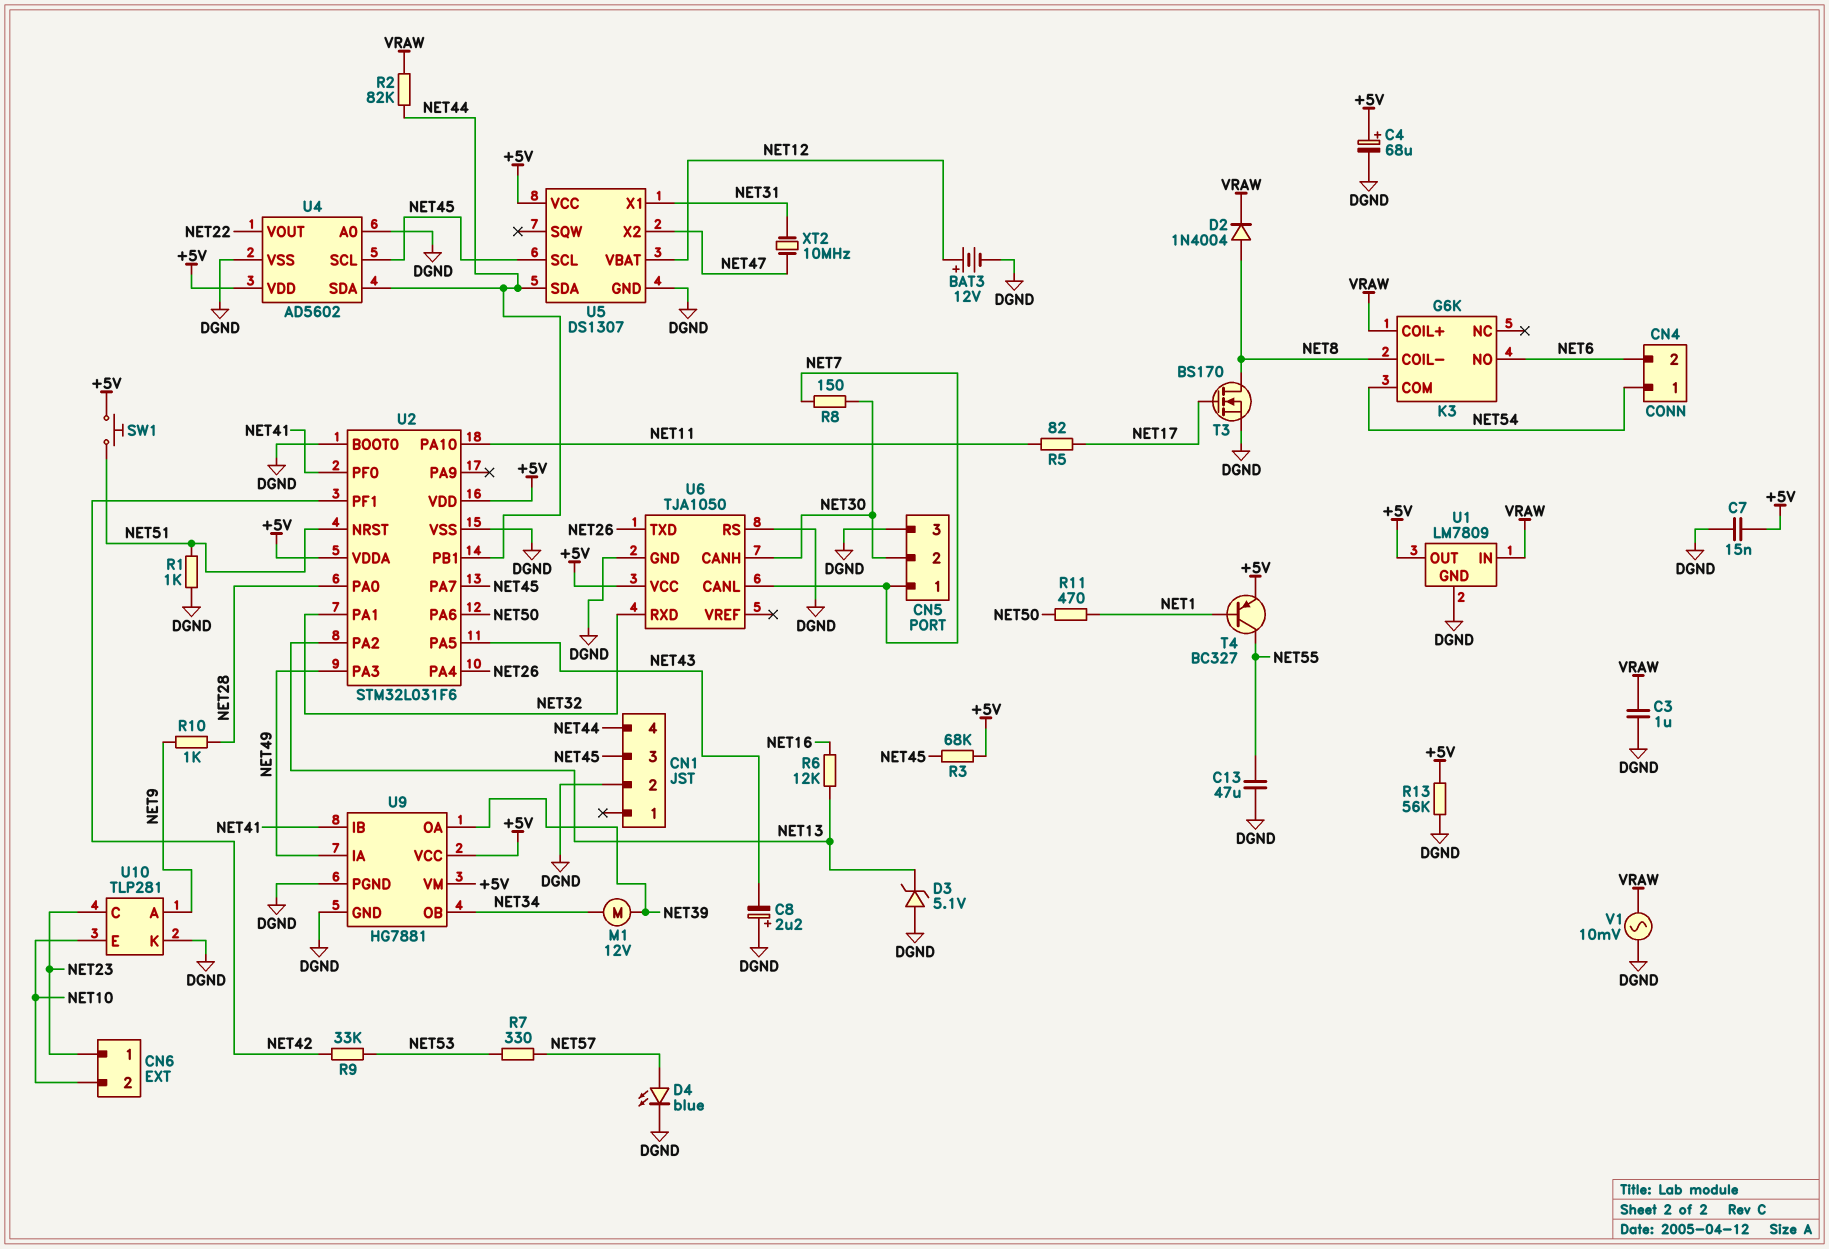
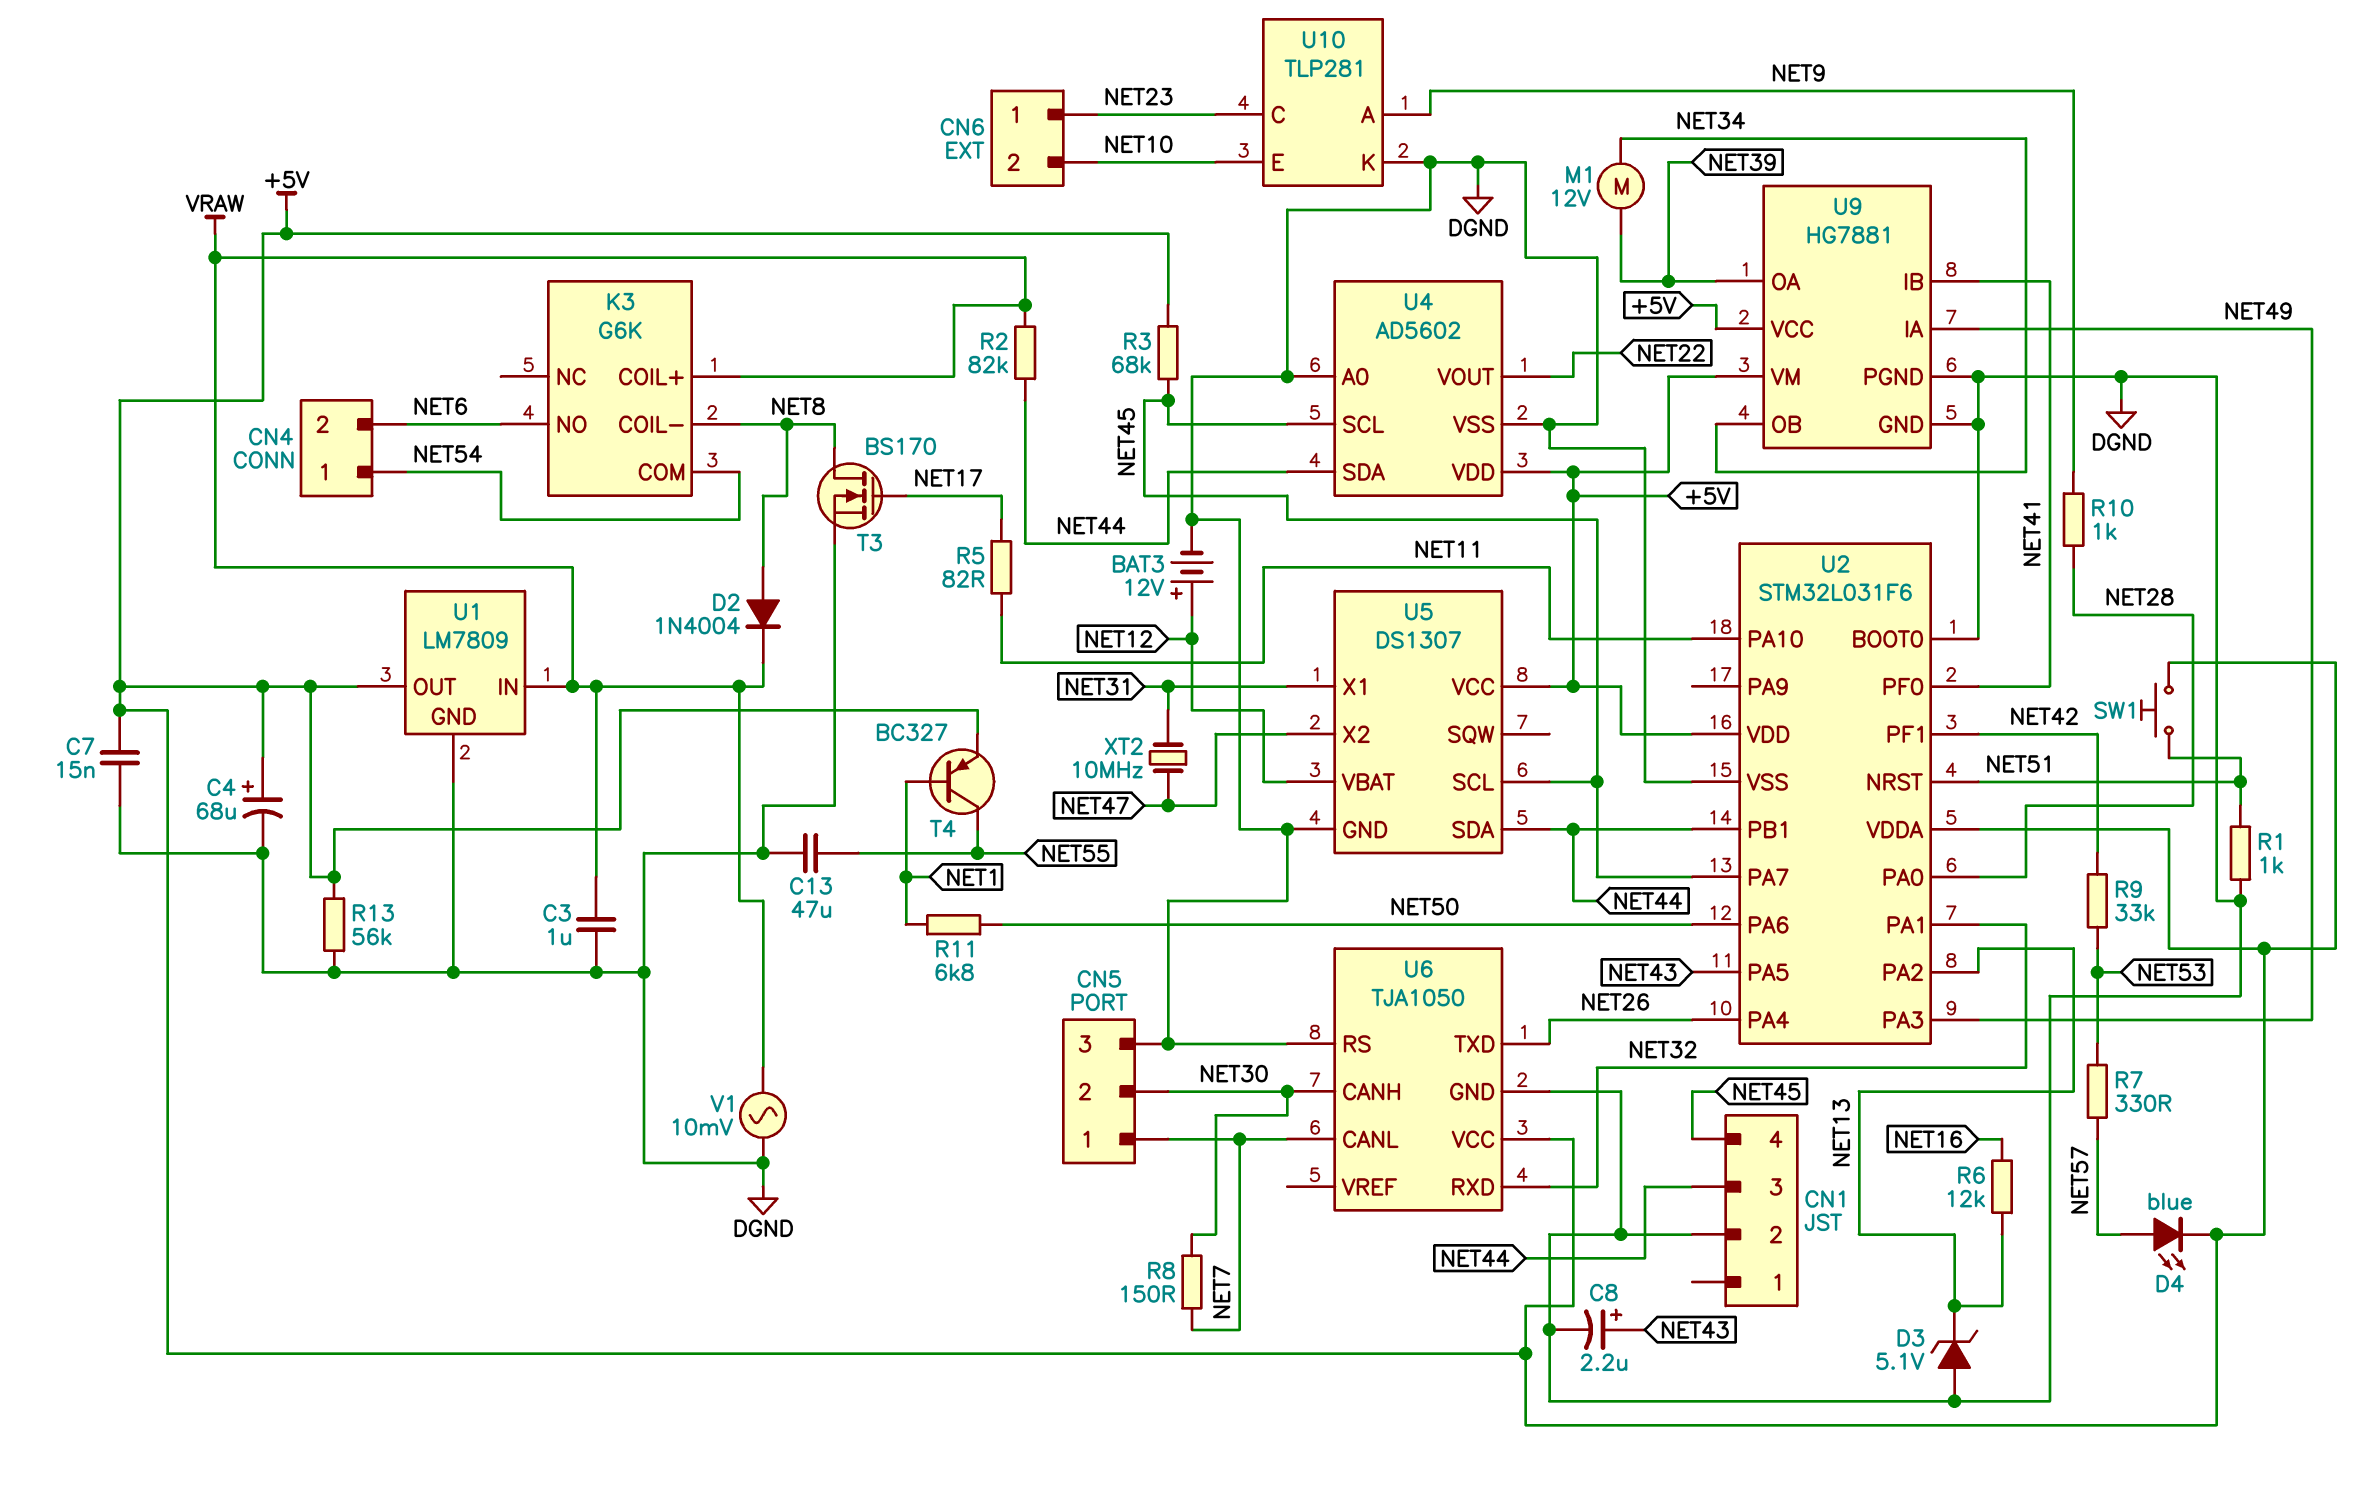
C8: 2.2uF (plus DGND, minus NET43) -> 2.2uF (plus NET43, minus DGND)
CN1 pin 3: NET45 -> NET44
CN1 pin 4: NET44 -> NET45
D4: LED blue (A NET57, K DGND) -> LED blue (A NET57, K +5V)
R11: 470 (NET1, NET50) -> 6.8k (NET1, NET50)

